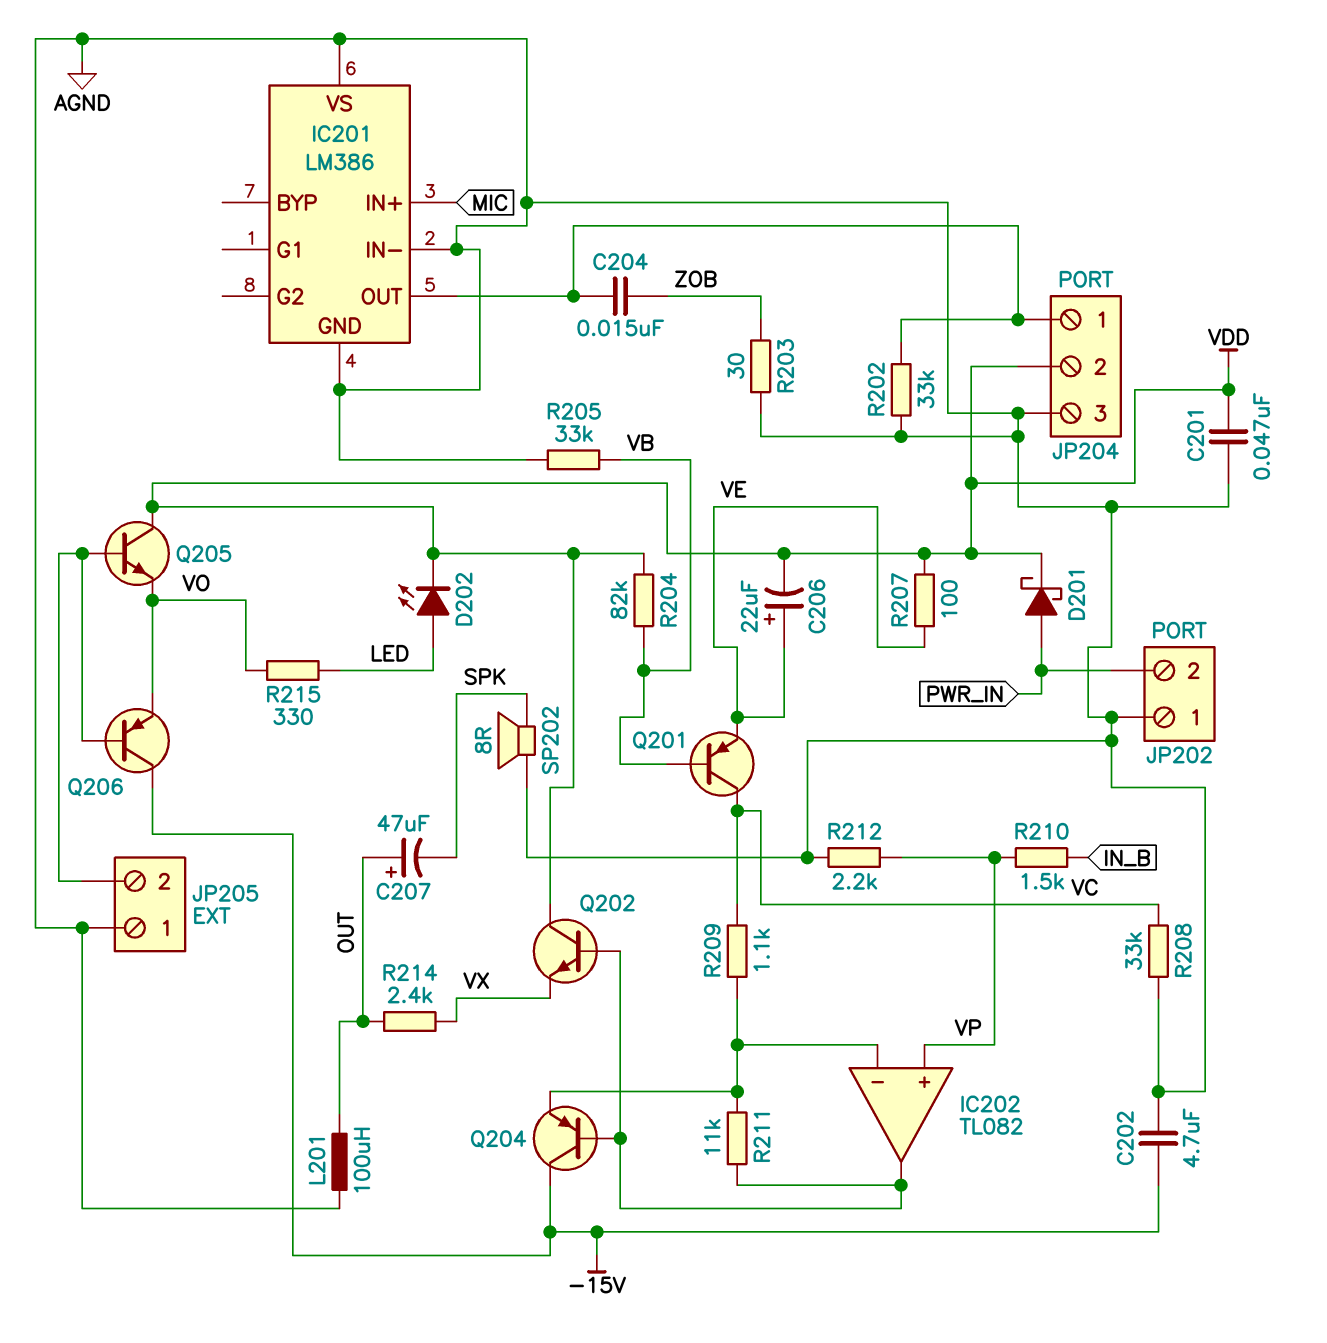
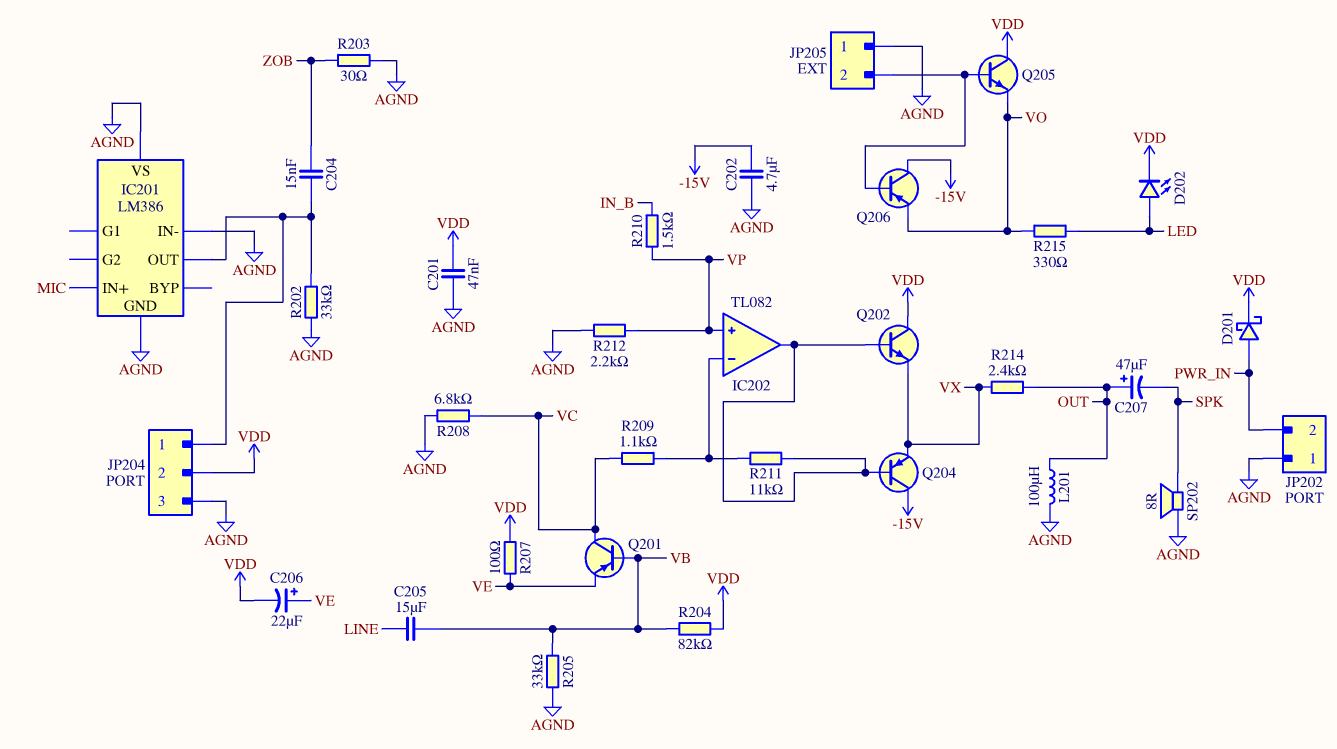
C205: none -> 15uF (LINE, VB)
Q204: PNP (B IC202/out, C -15V, E IC202/in-) -> PNP (B IC202/out, C -15V, E VX)
R208: 33k (AGND, VC) -> 6.8k (AGND, VC)

